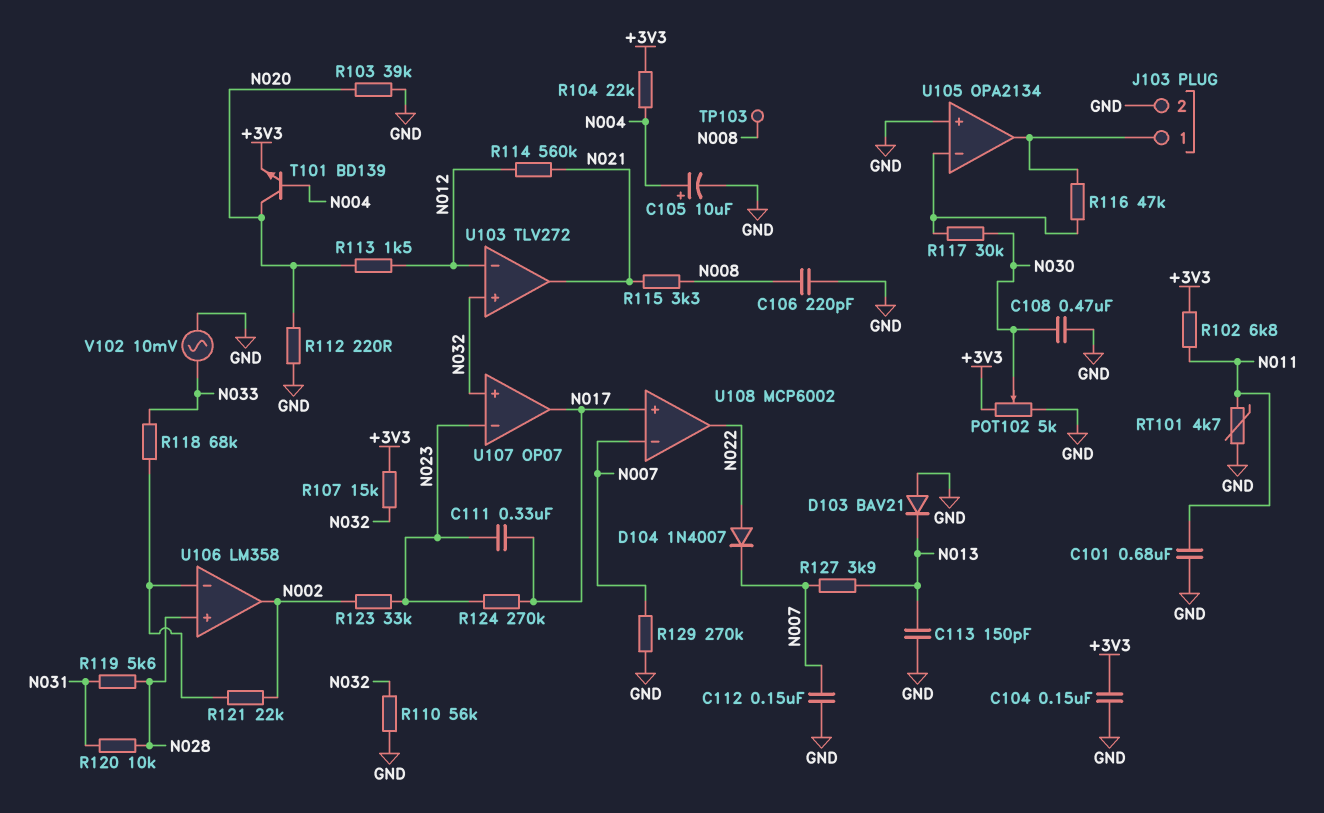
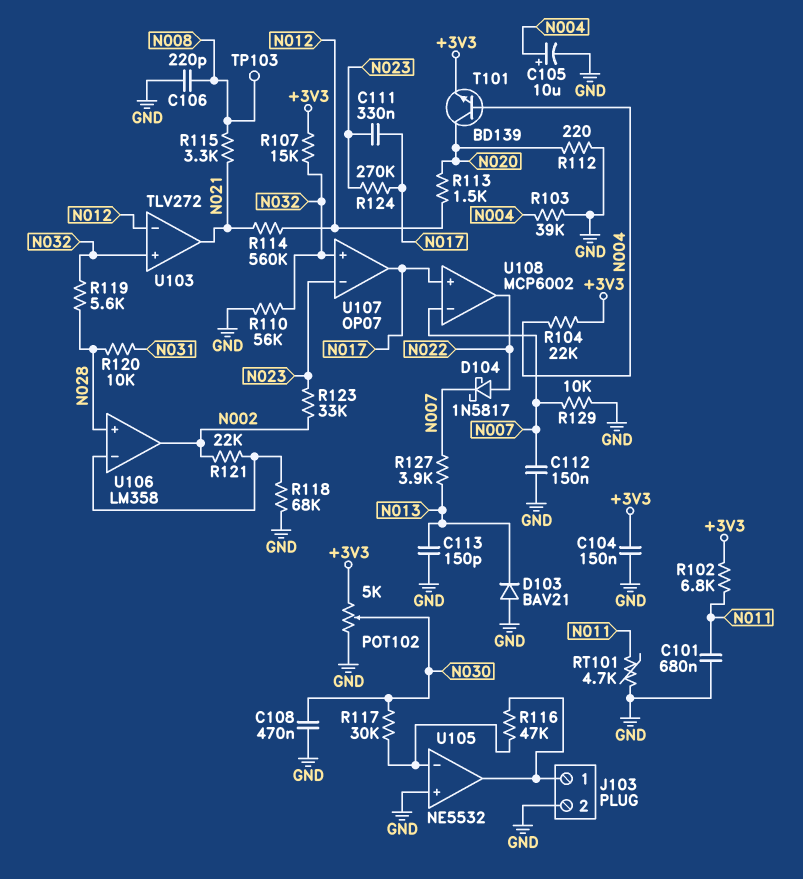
D104: diode 1N4007 (A N022, K N007) -> schottky 1N5817 (A N022, K N007)
R103: 39k (GND, N020) -> 39k (GND, N004)
R118: 68k (N033, U106/in-) -> 68k (GND, U106/in-)
R119: 5.6k (N028, N031) -> 5.6k (N028, N032)
R129: 270k (GND, N007) -> 10k (GND, N007)
U105: OPA2134 -> NE5532
V102: AC 10mV (GND, N033) -> none

